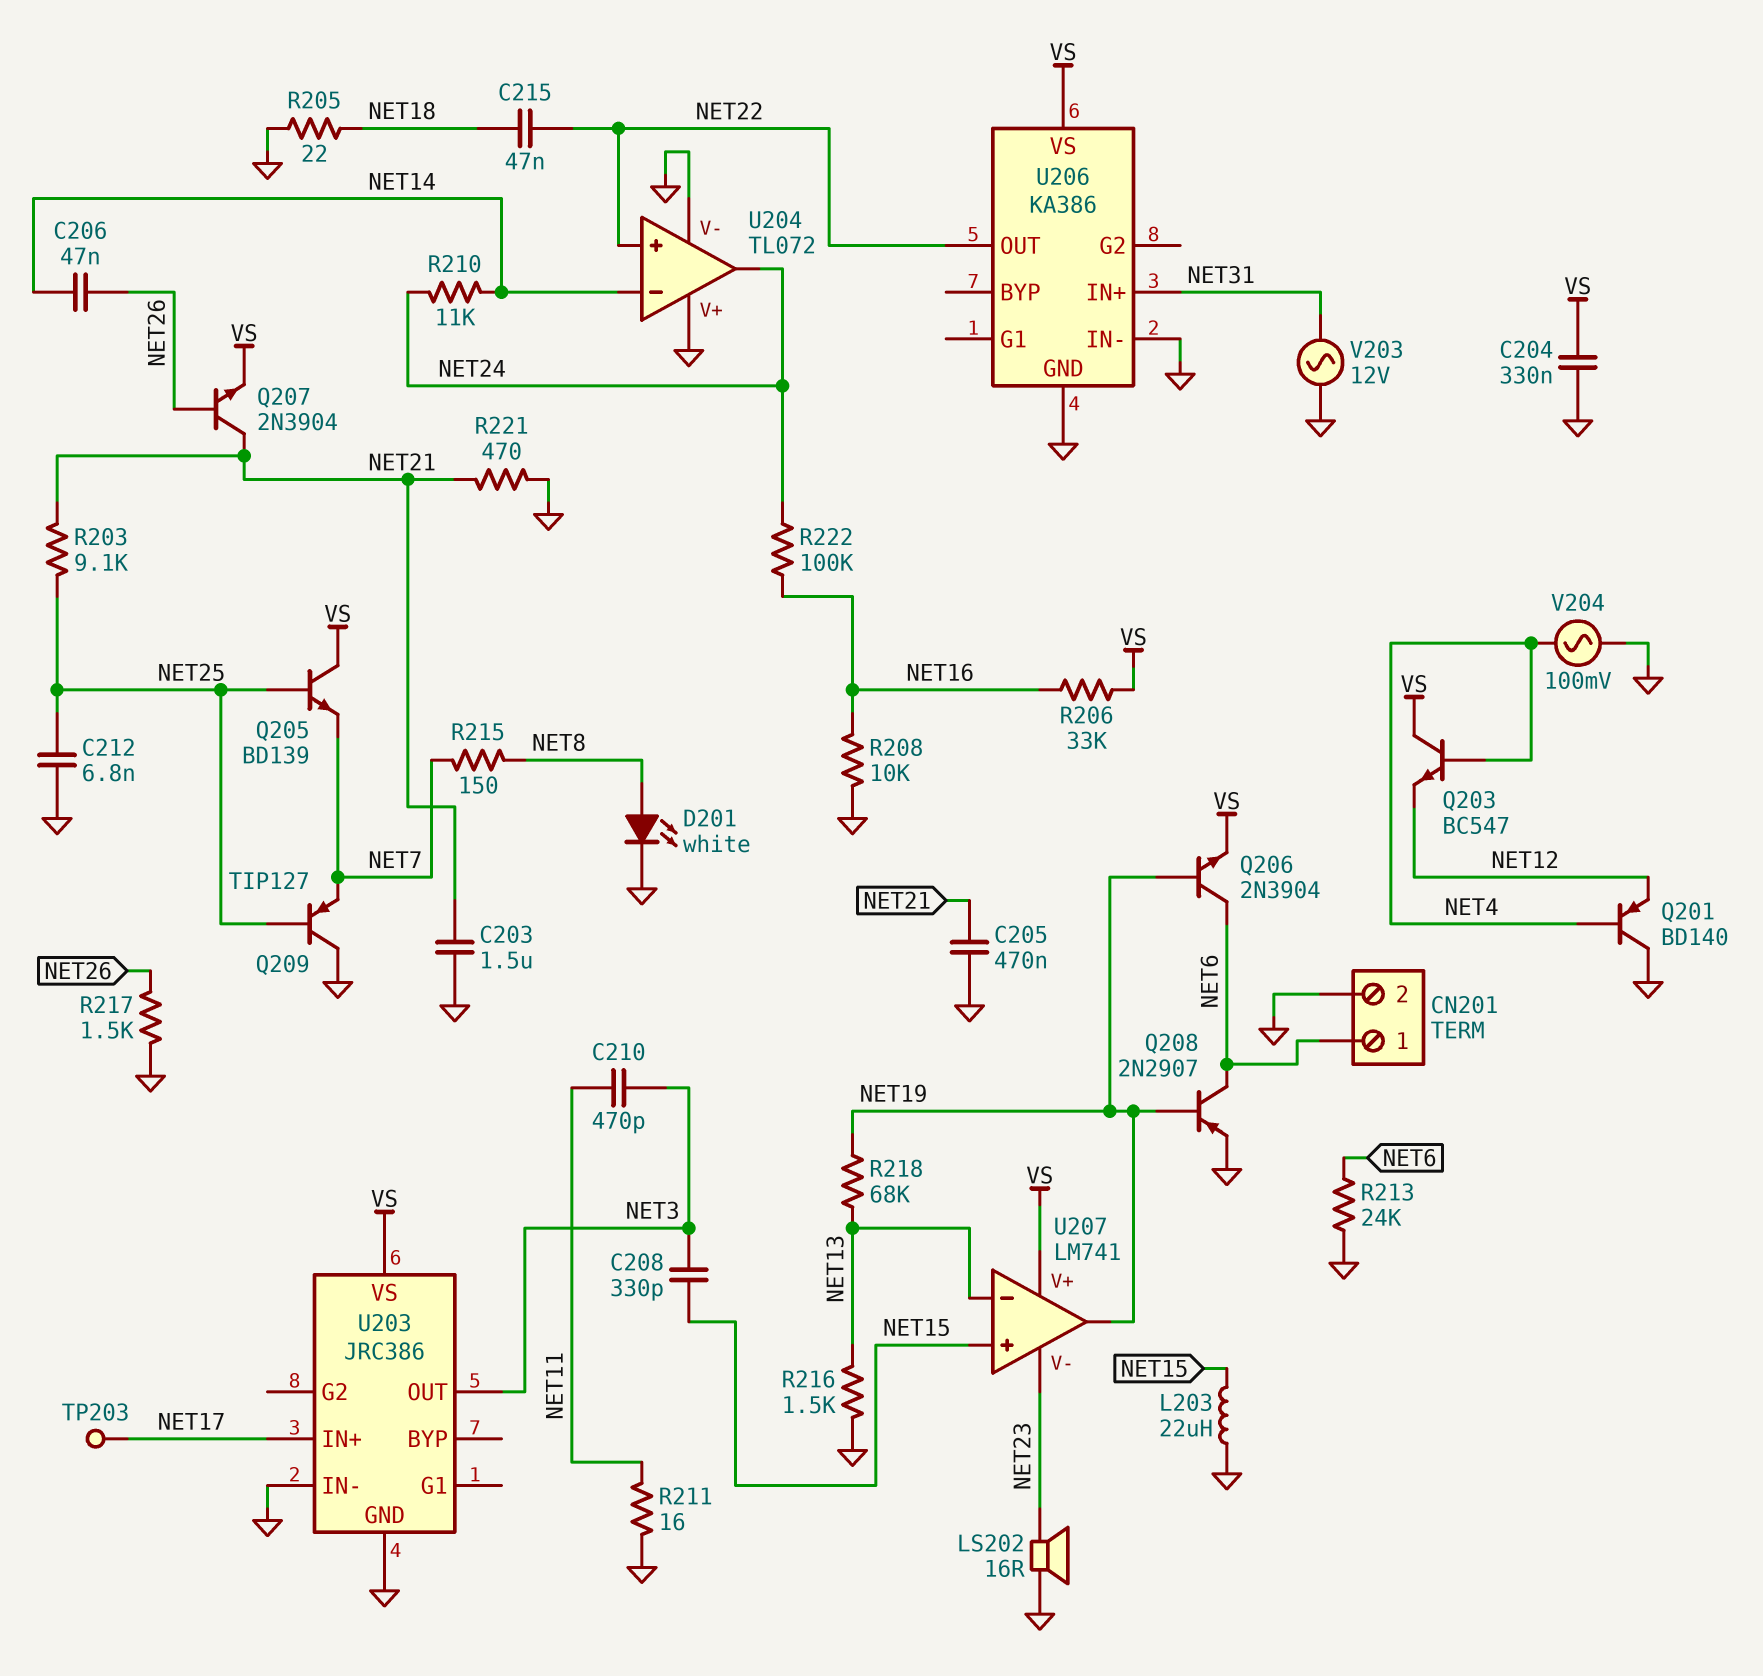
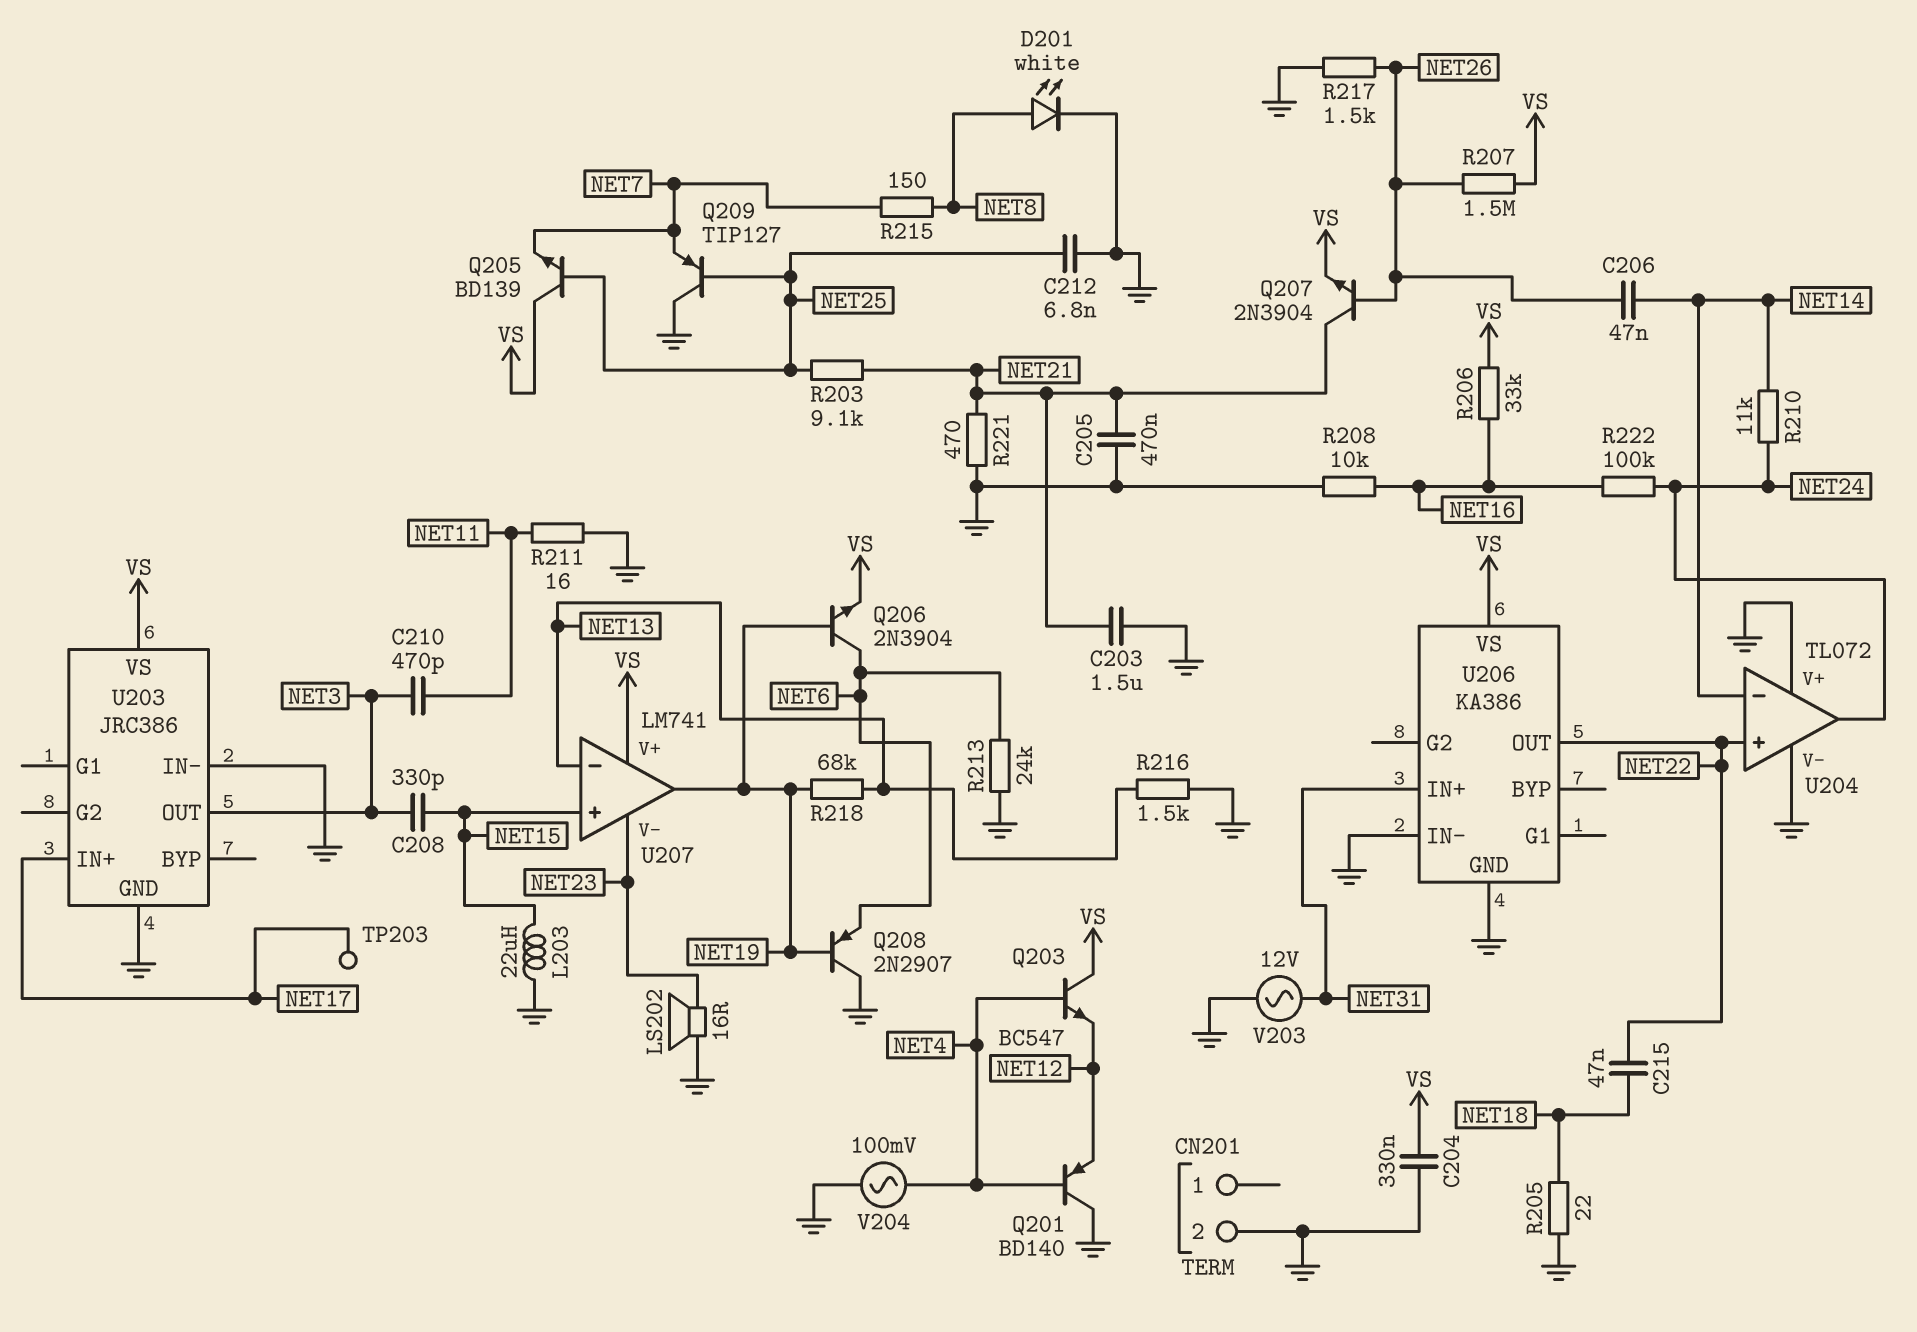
CN201 pin 1: NET6 -> none
Q208: PNP 2N2907 (B NET19, C NET6, E GND) -> PNP 2N2907 (B NET19, C GND, E NET6)
R207: none -> 1.5M (NET26, VS)

